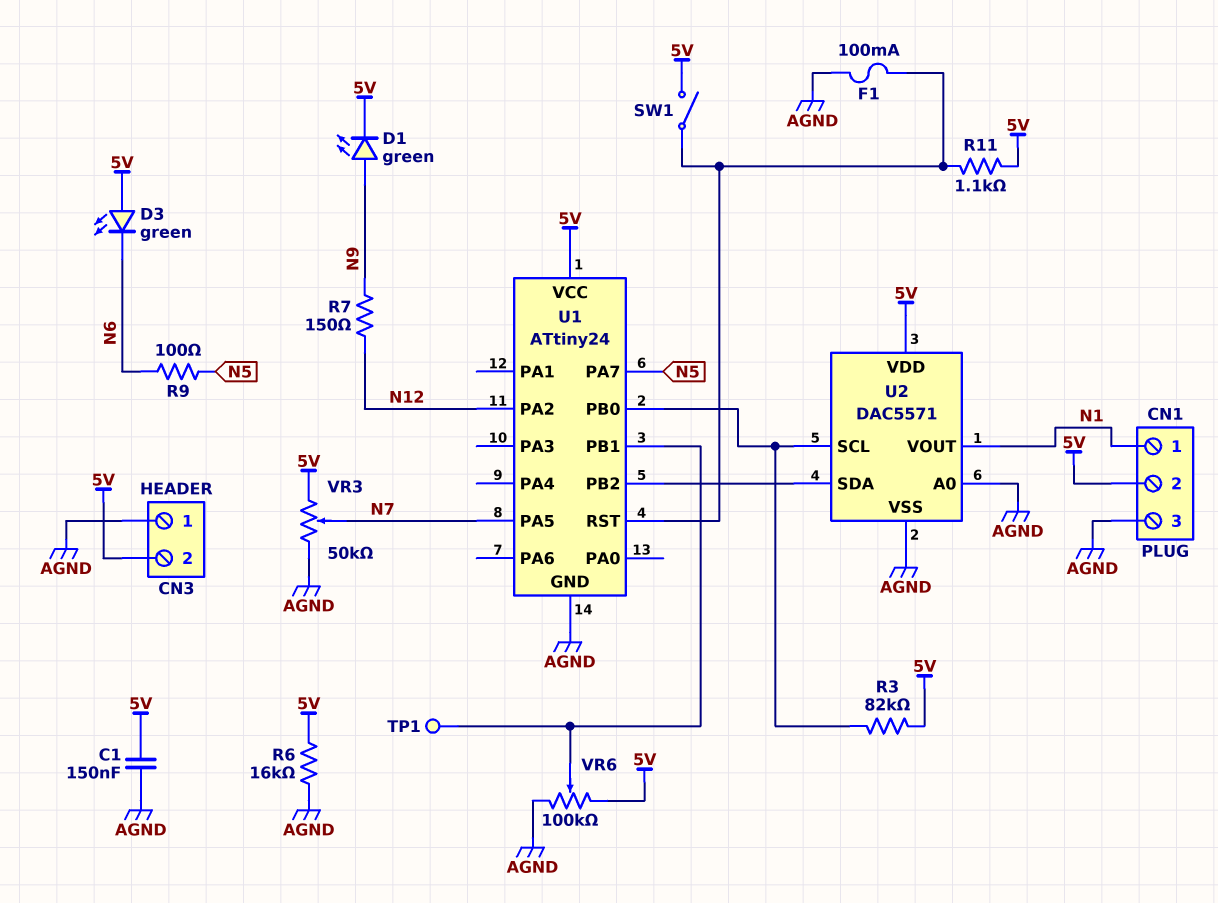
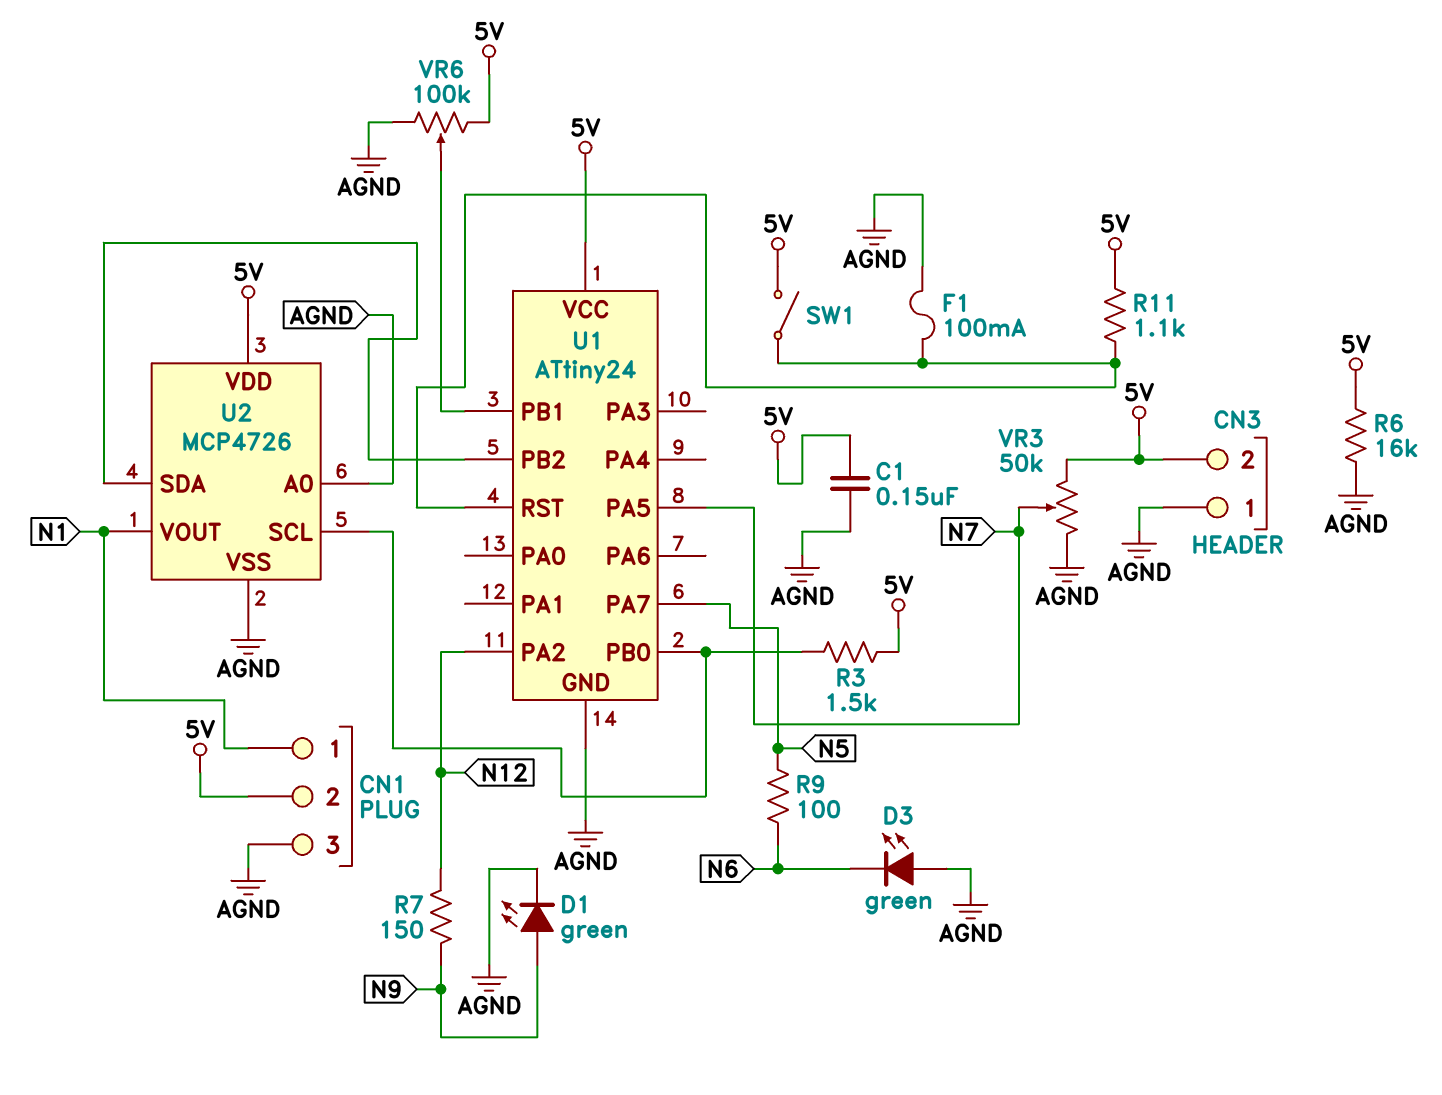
D1: LED green (A N9, K 5V) -> LED green (A N9, K AGND)
D3: LED green (A 5V, K N6) -> LED green (A AGND, K N6)
R3: 82k (5V, U1/PB0) -> 1.5k (5V, U1/PB0)
TP1: test point (U1/PB1) -> none
U2: DAC5571 -> MCP4726

